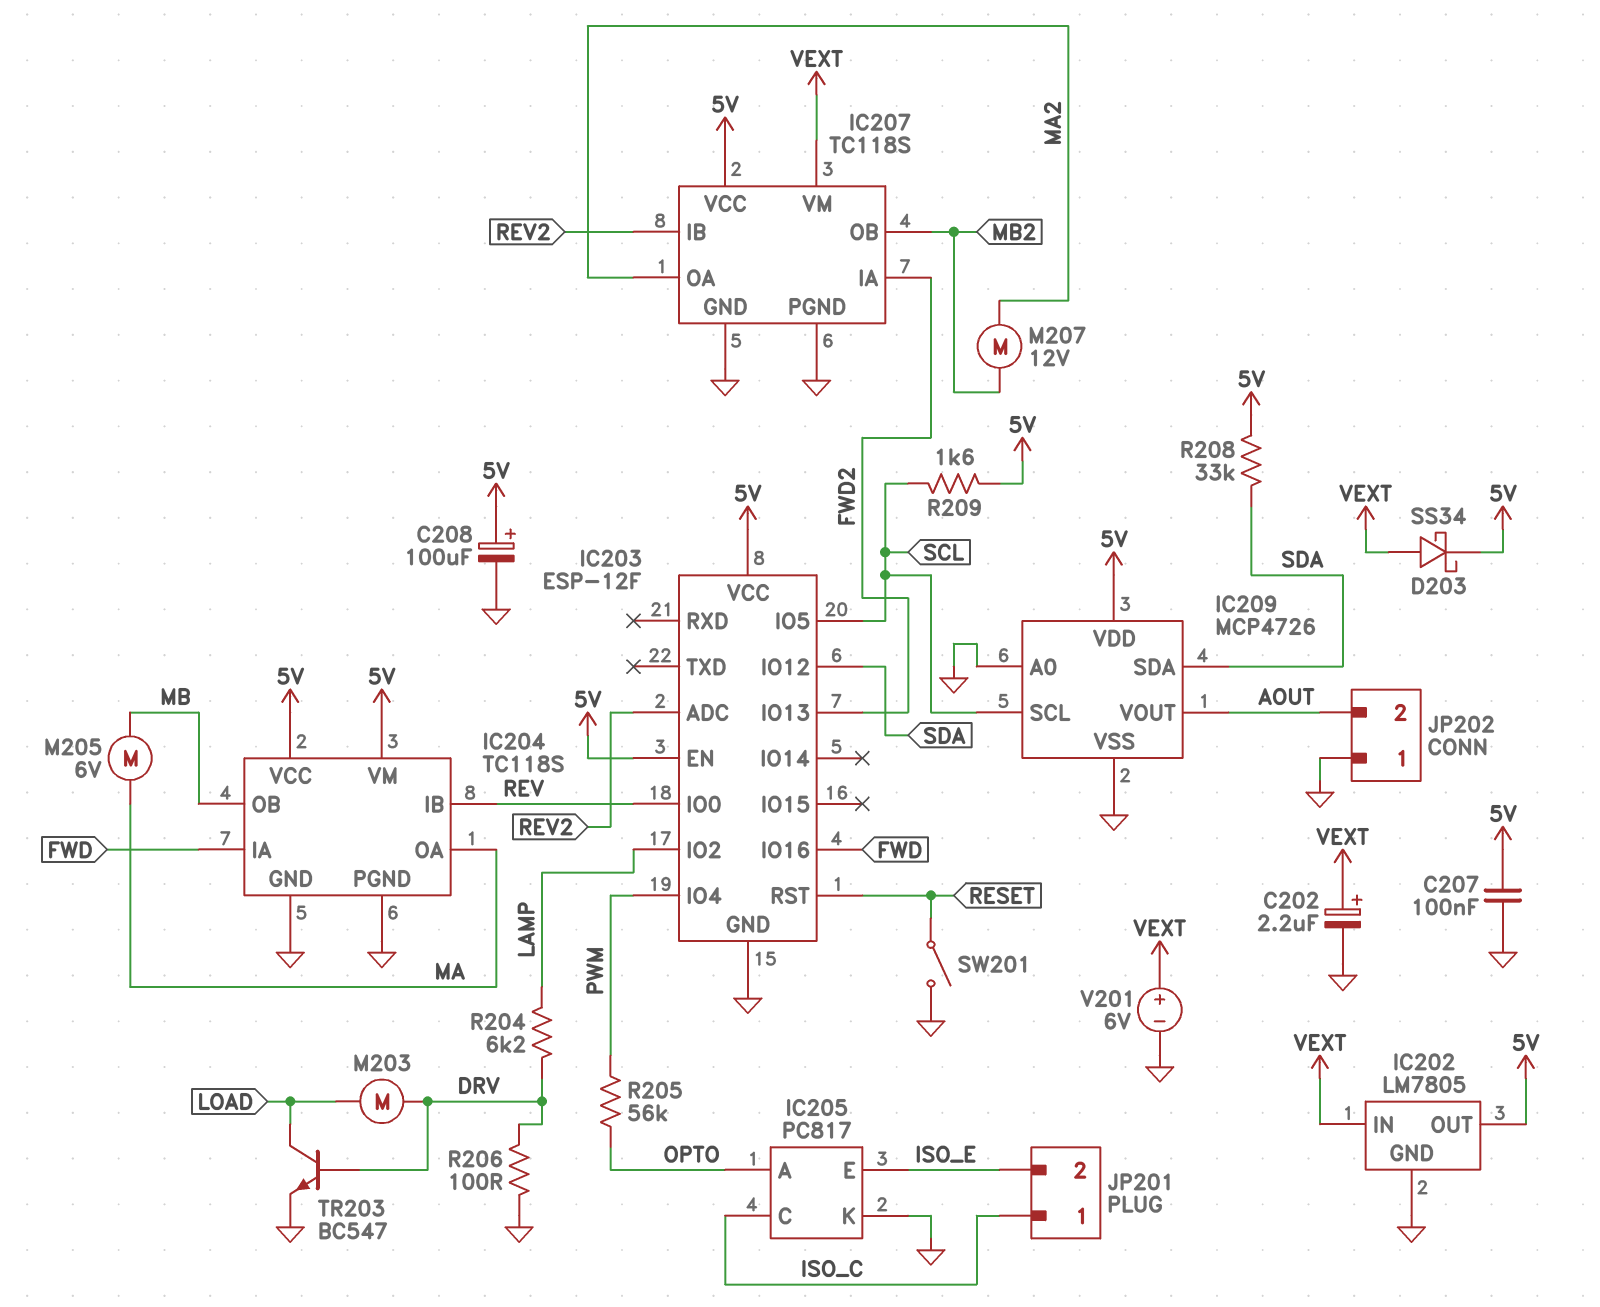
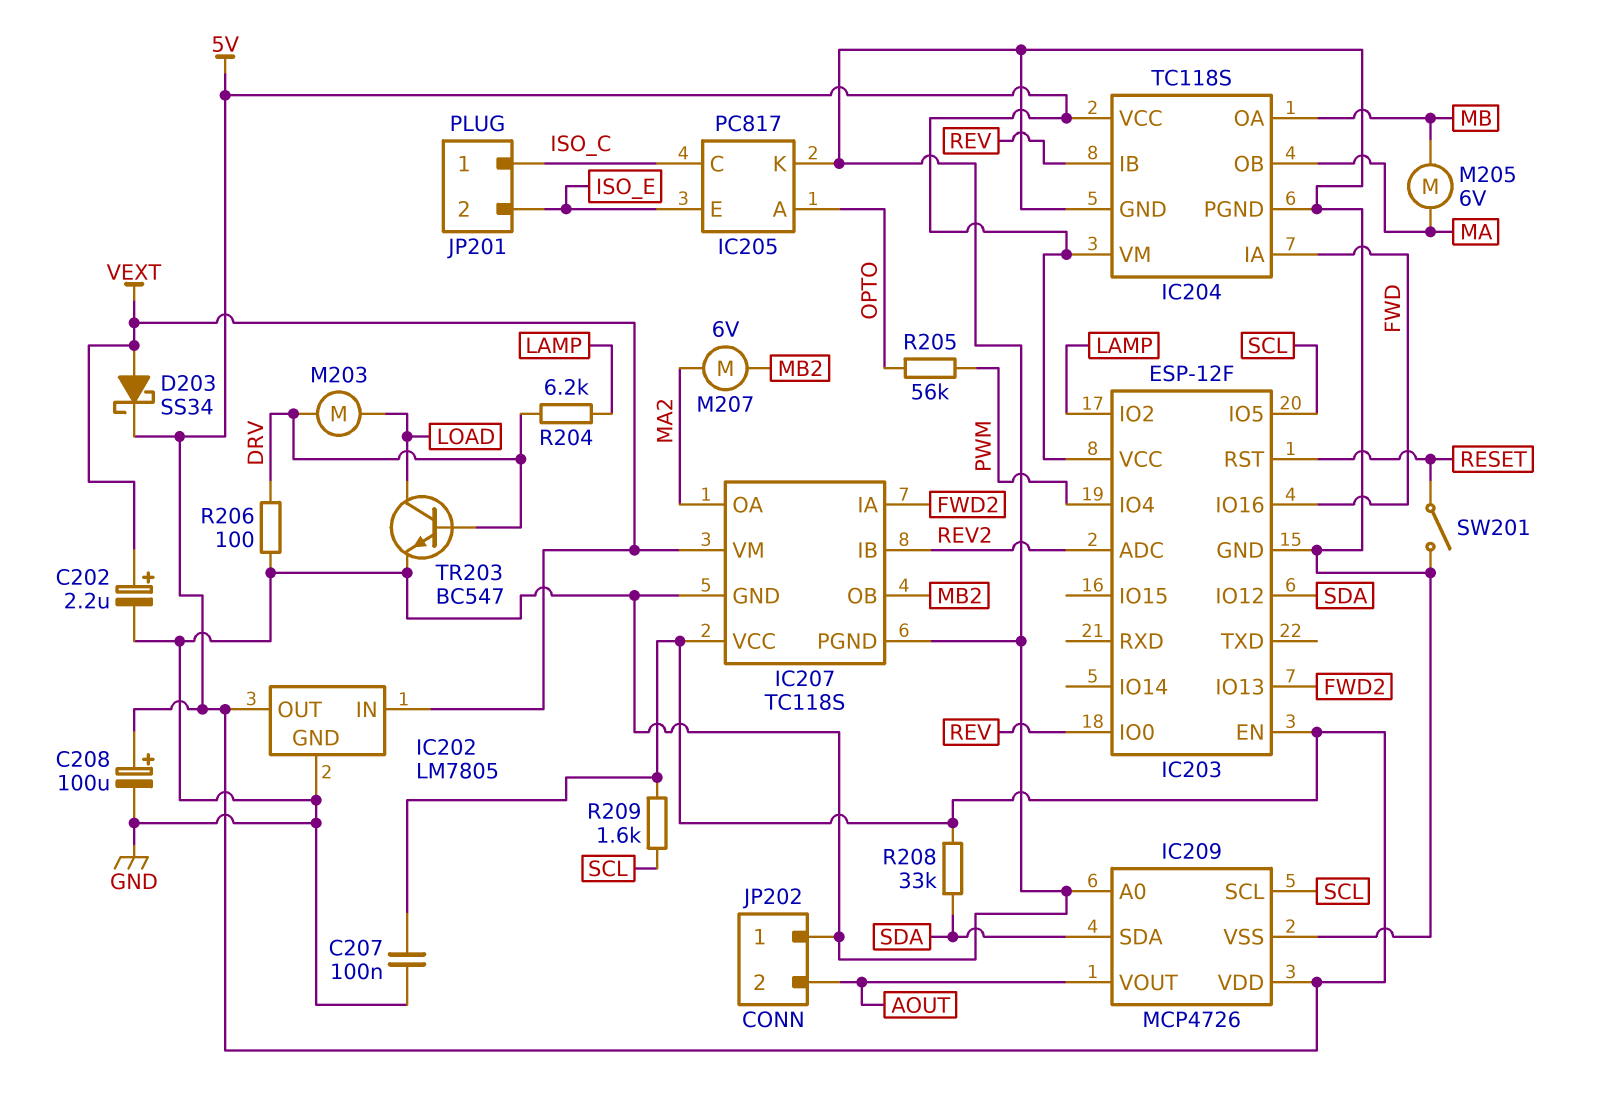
IC204 pin OA: MA -> MB
IC204 pin OB: MB -> MA
M207: motor 12V (MA2, MB2) -> motor 6V (MA2, MB2)
V201: 6V (plus VEXT, minus GND) -> none

